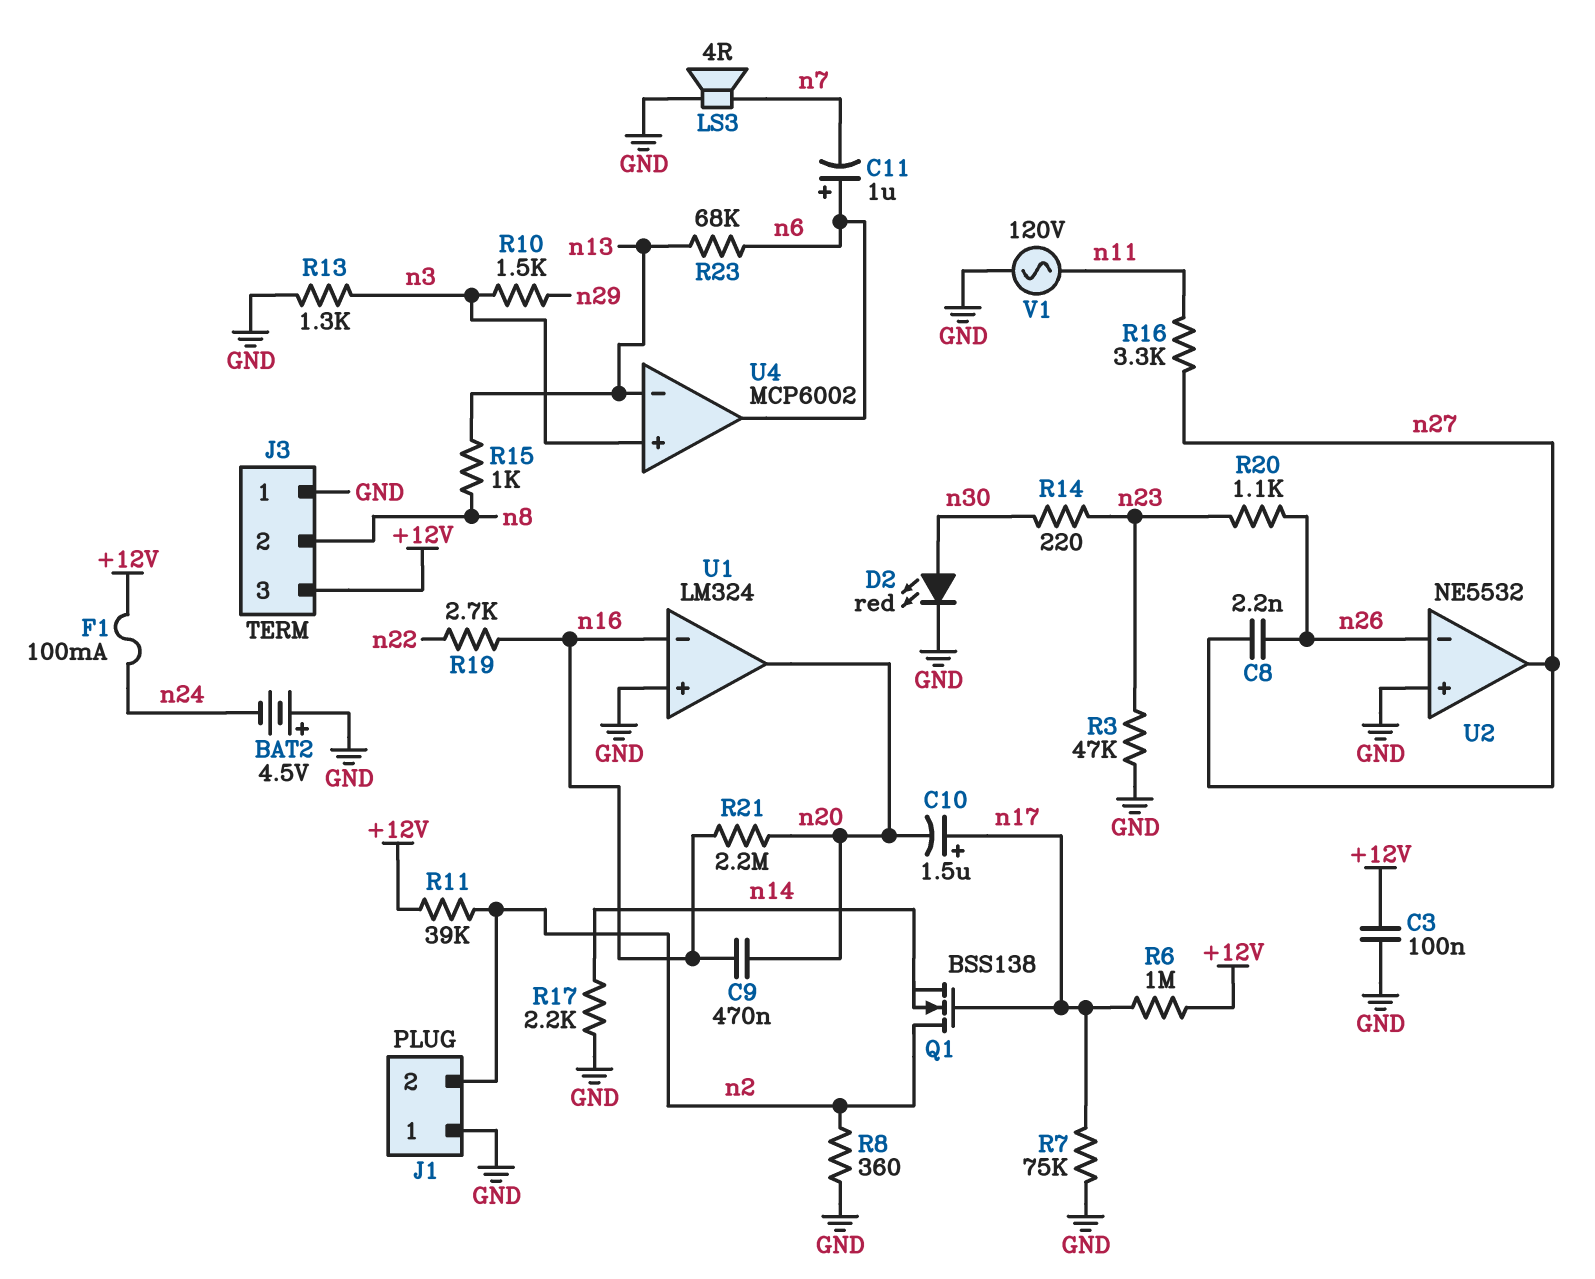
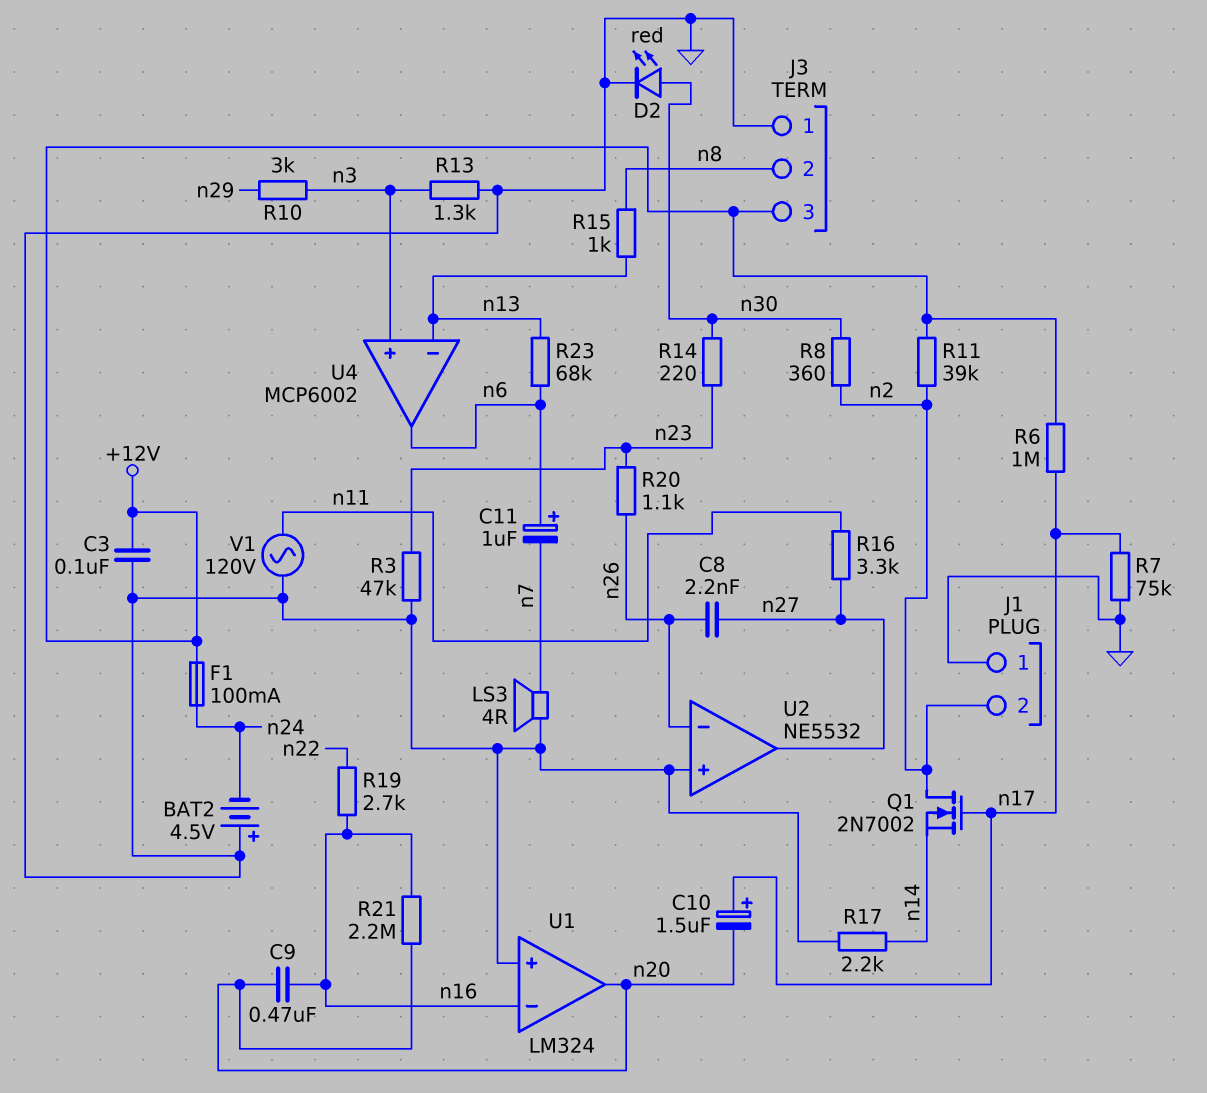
Q1: NMOS BSS138 (G n17, D n2, S n14) -> NMOS 2N7002 (G n17, D n2, S n14)
R8: 360 (GND, n2) -> 360 (n2, n30)
R10: 1.5k (n3, n29) -> 3k (n3, n29)

